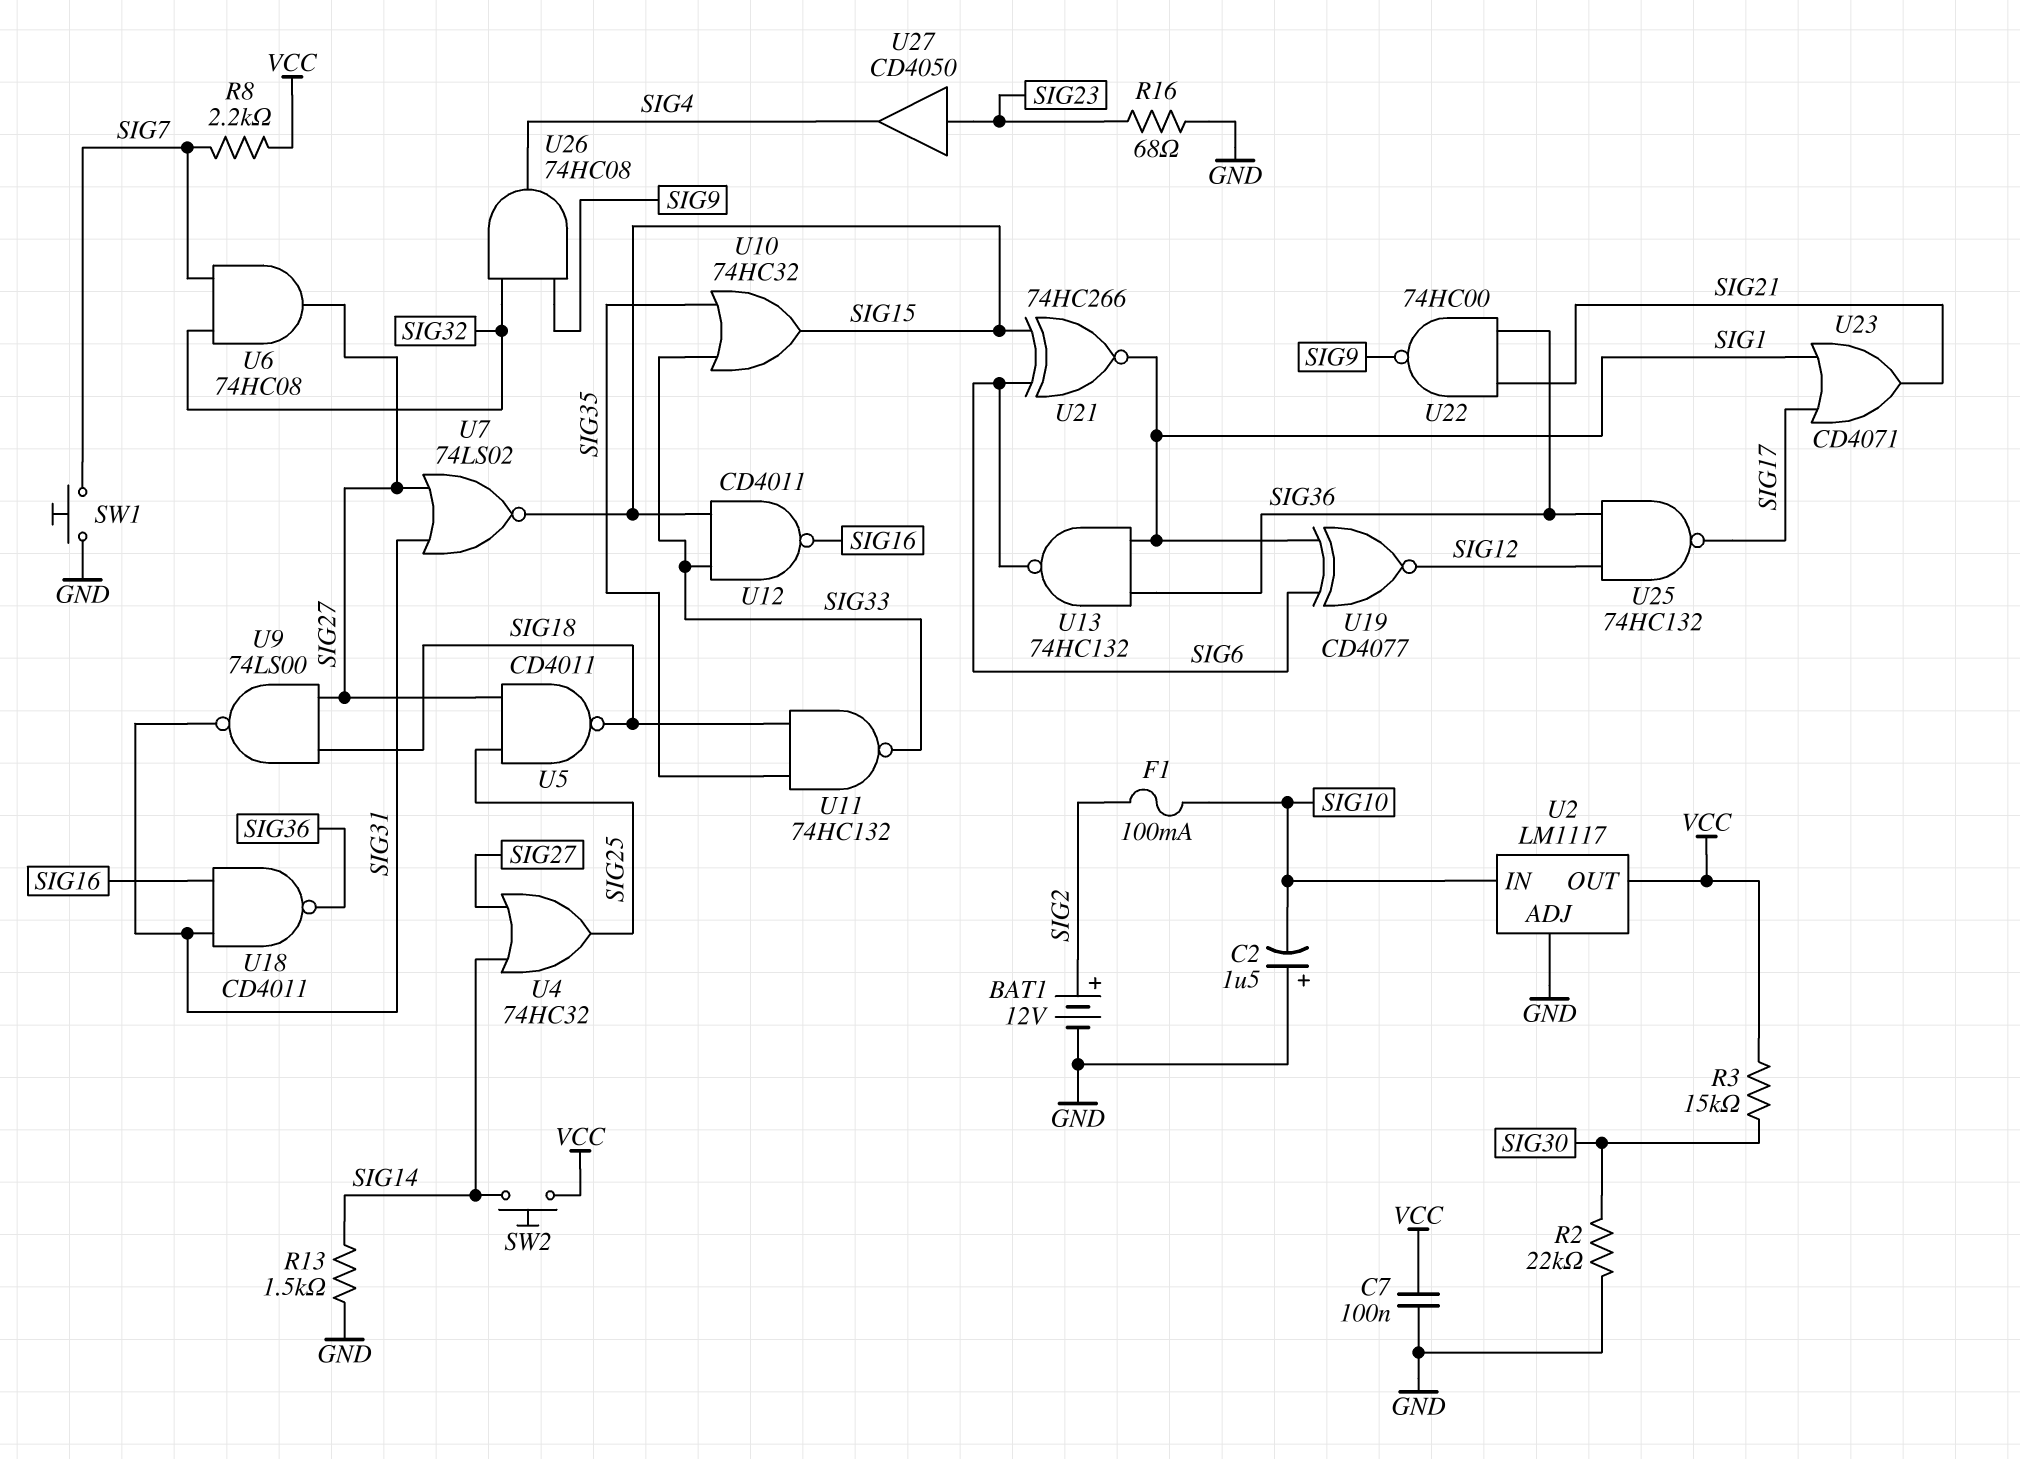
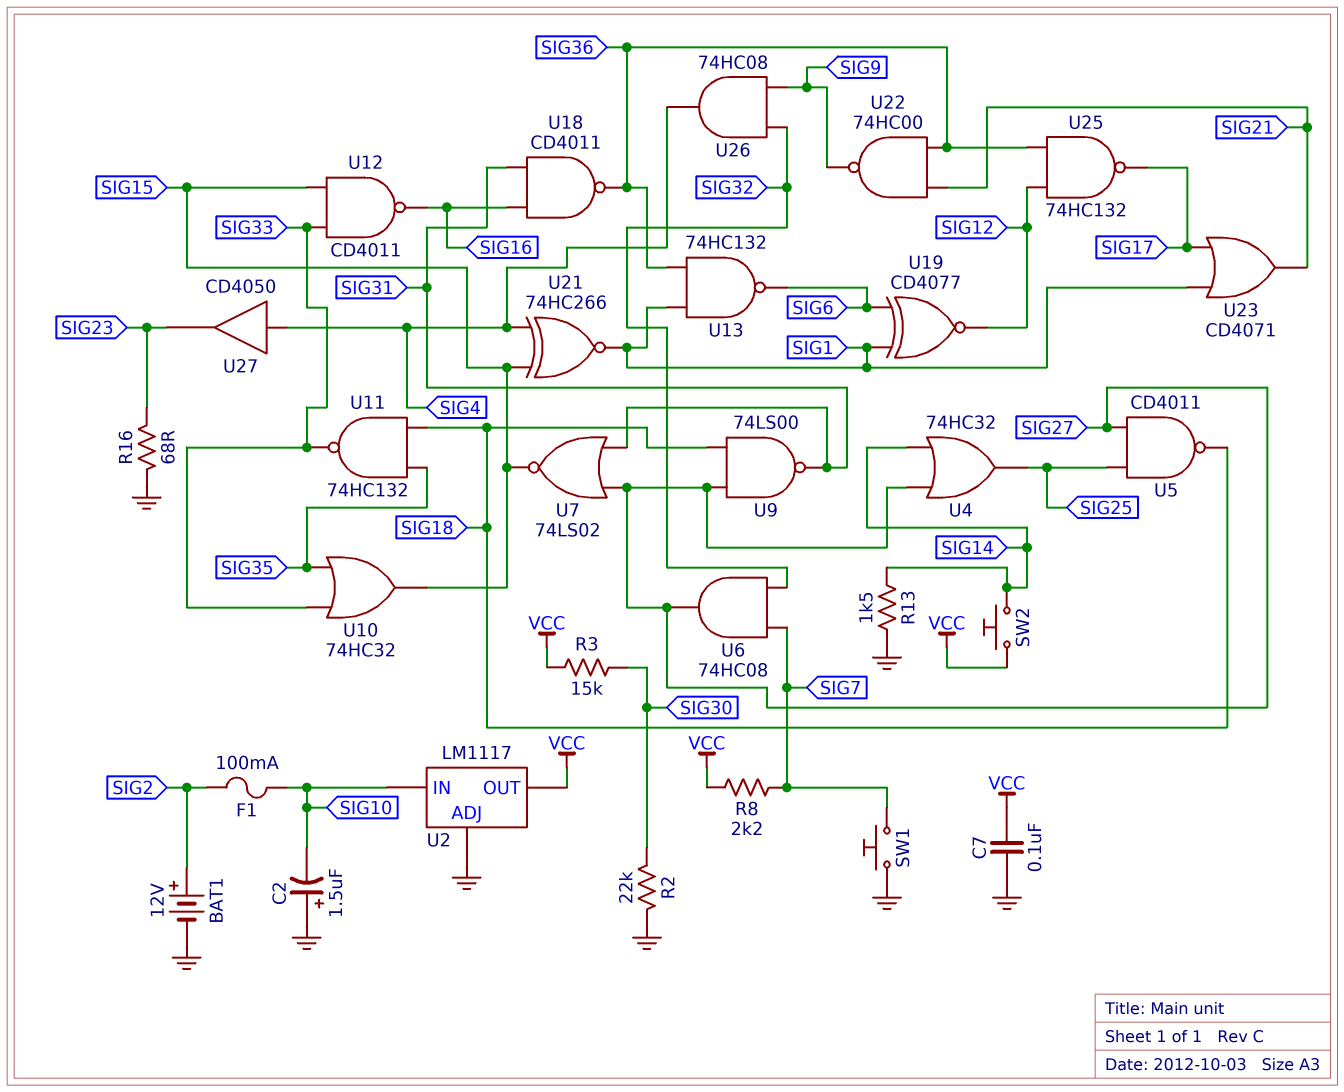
U21: XNOR 74HC266 (in SIG6, in SIG15, out SIG1) -> XNOR 74HC266 (in SIG4, in SIG15, out SIG1)
U27: buffer CD4050 (in SIG23, out SIG4) -> buffer CD4050 (in SIG4, out SIG23)

